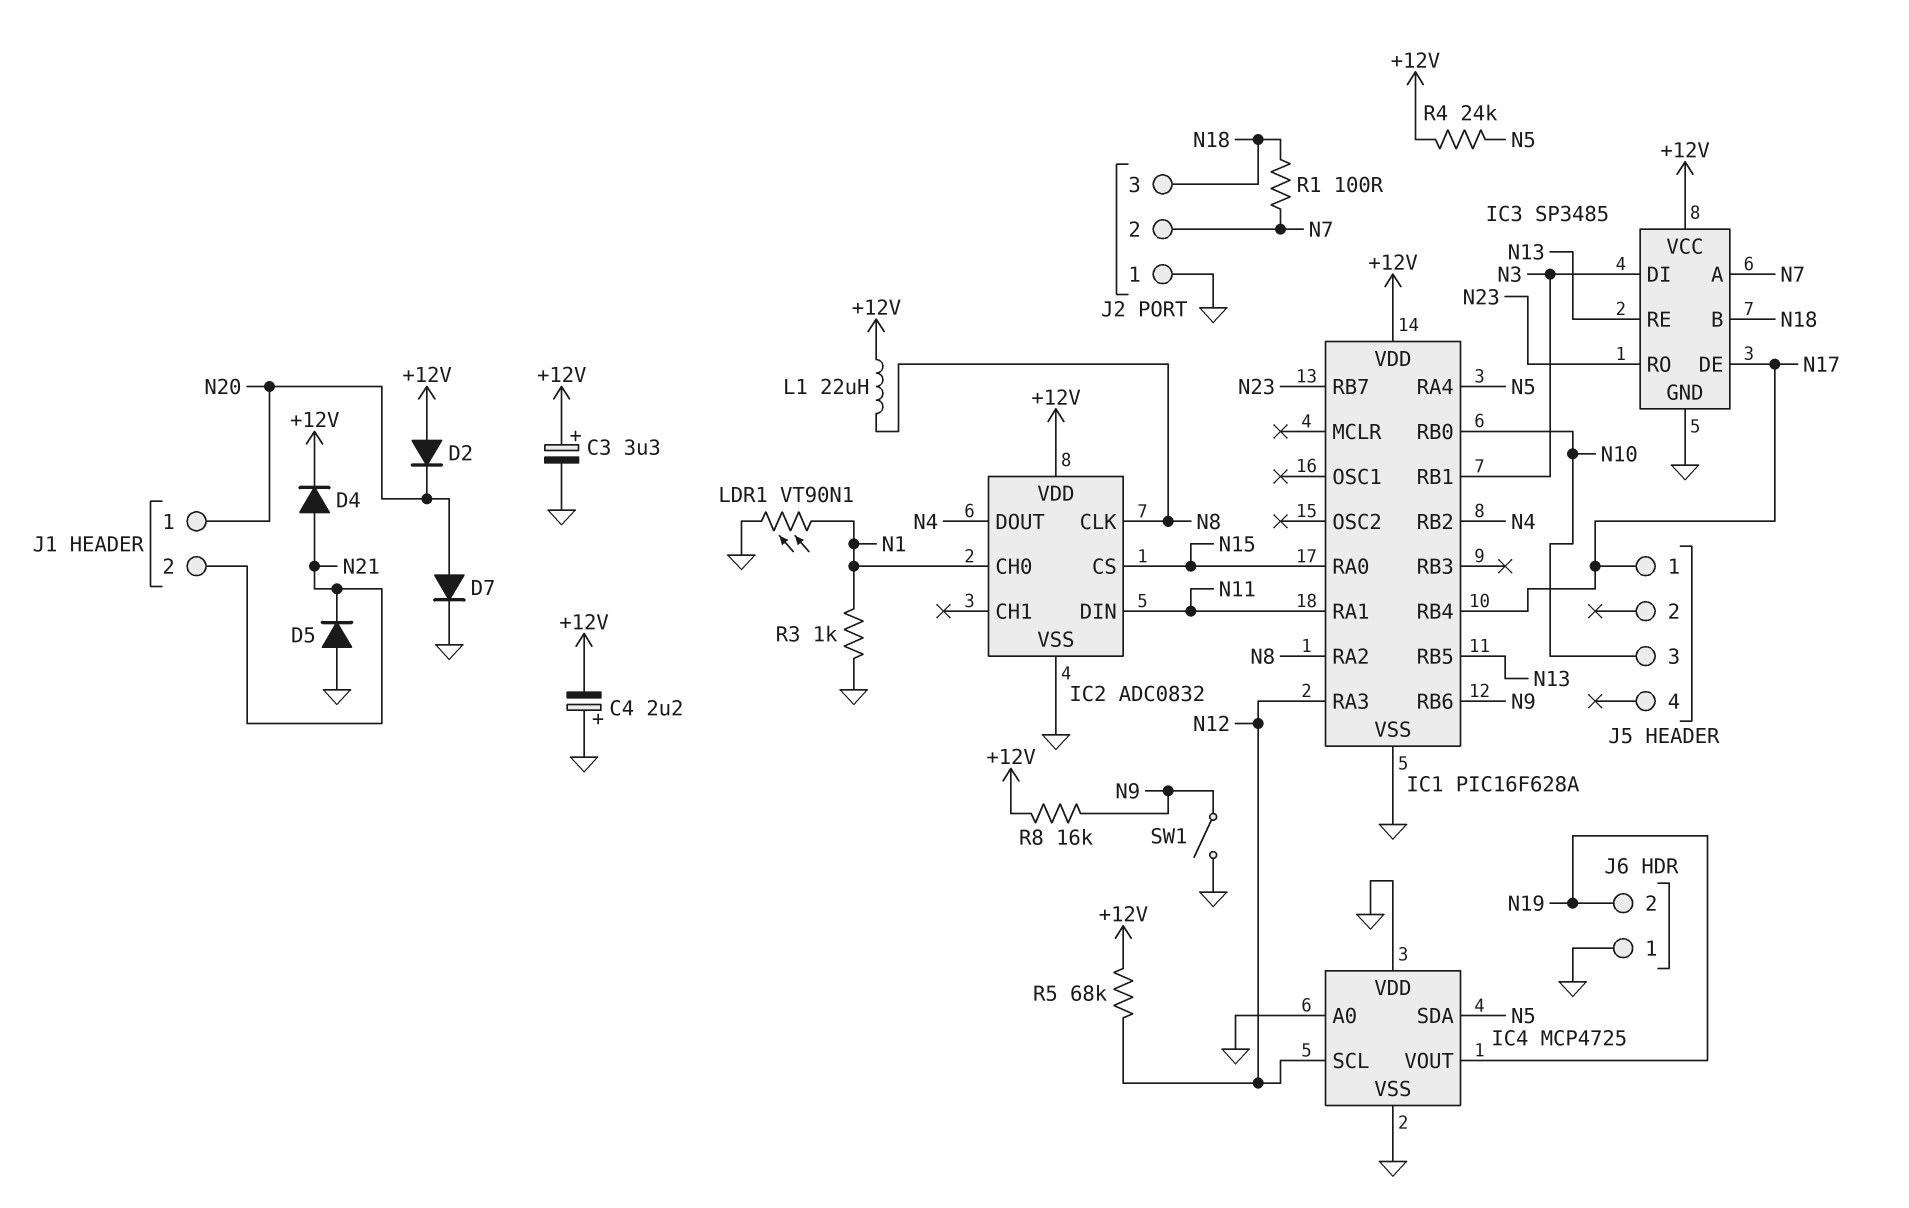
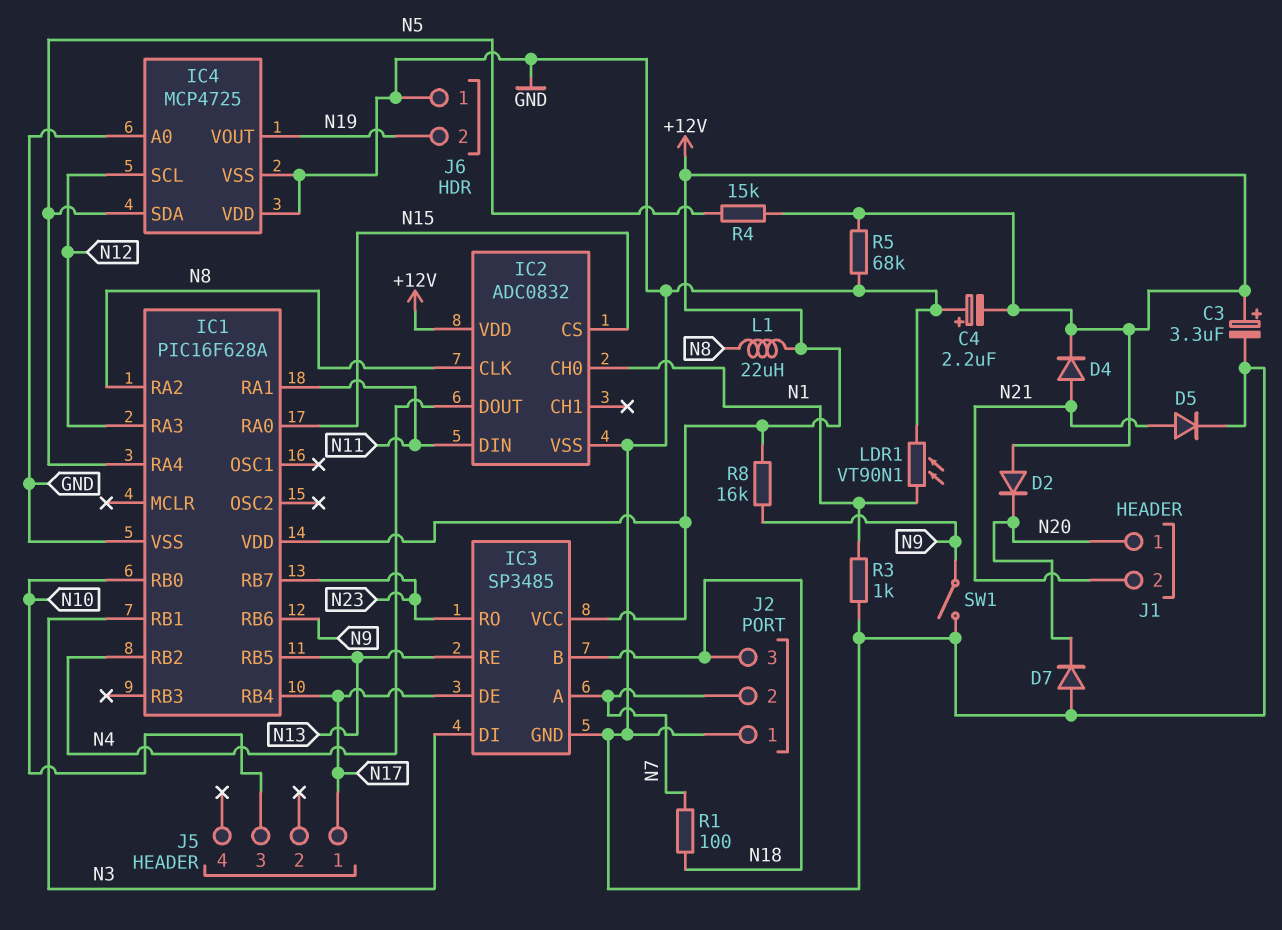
D5: diode (A GND, K N21) -> diode (A N21, K GND)
D7: diode (A N20, K GND) -> diode (A GND, K N20)
R4: 24k (+12V, N5) -> 15k (+12V, N5)
R5: 68k (+12V, N12) -> 68k (+12V, GND)

